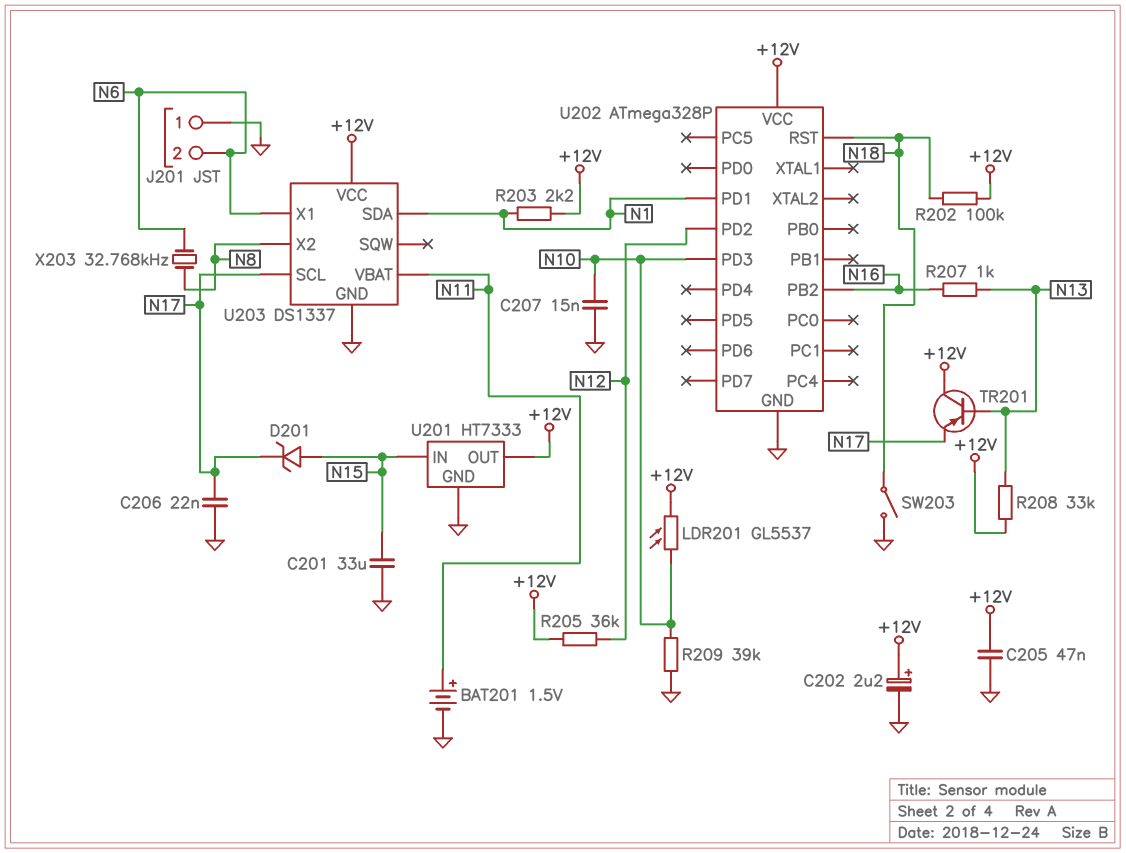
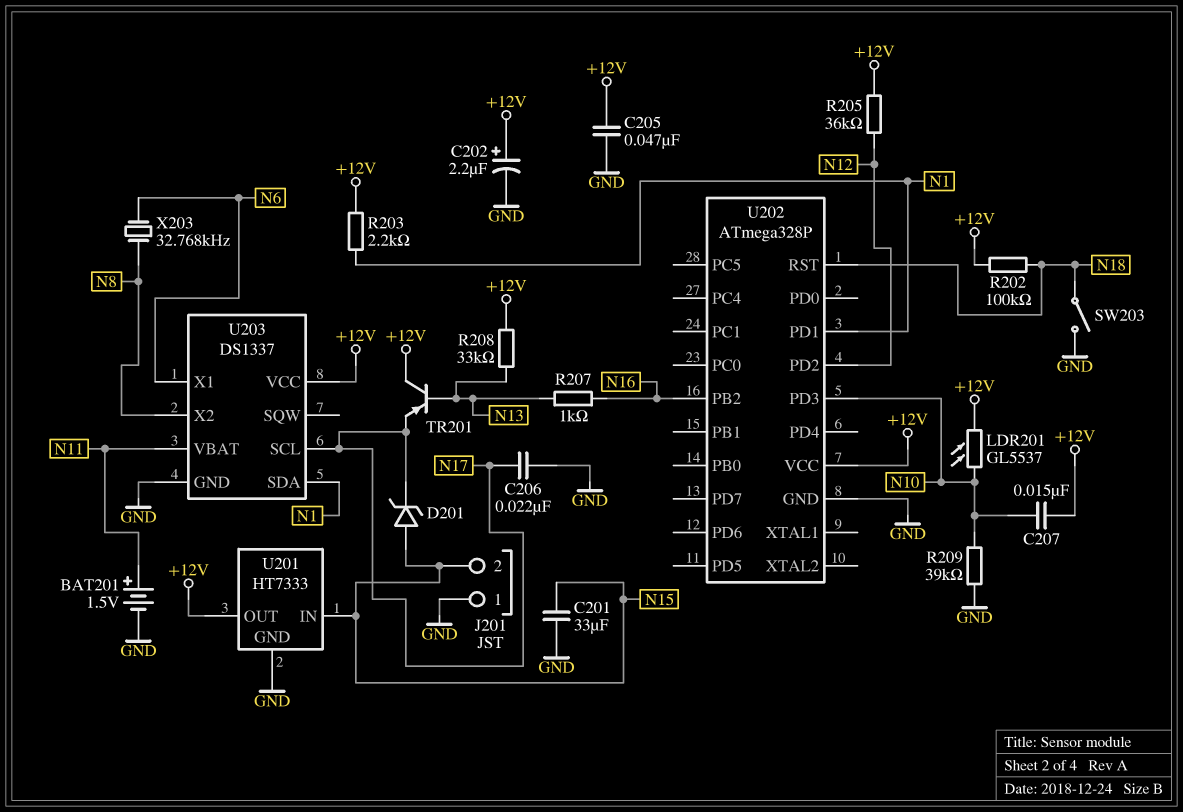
C207: 15nF (GND, N10) -> 15nF (+12V, N10)
J201 pin 2: N6 -> N15

